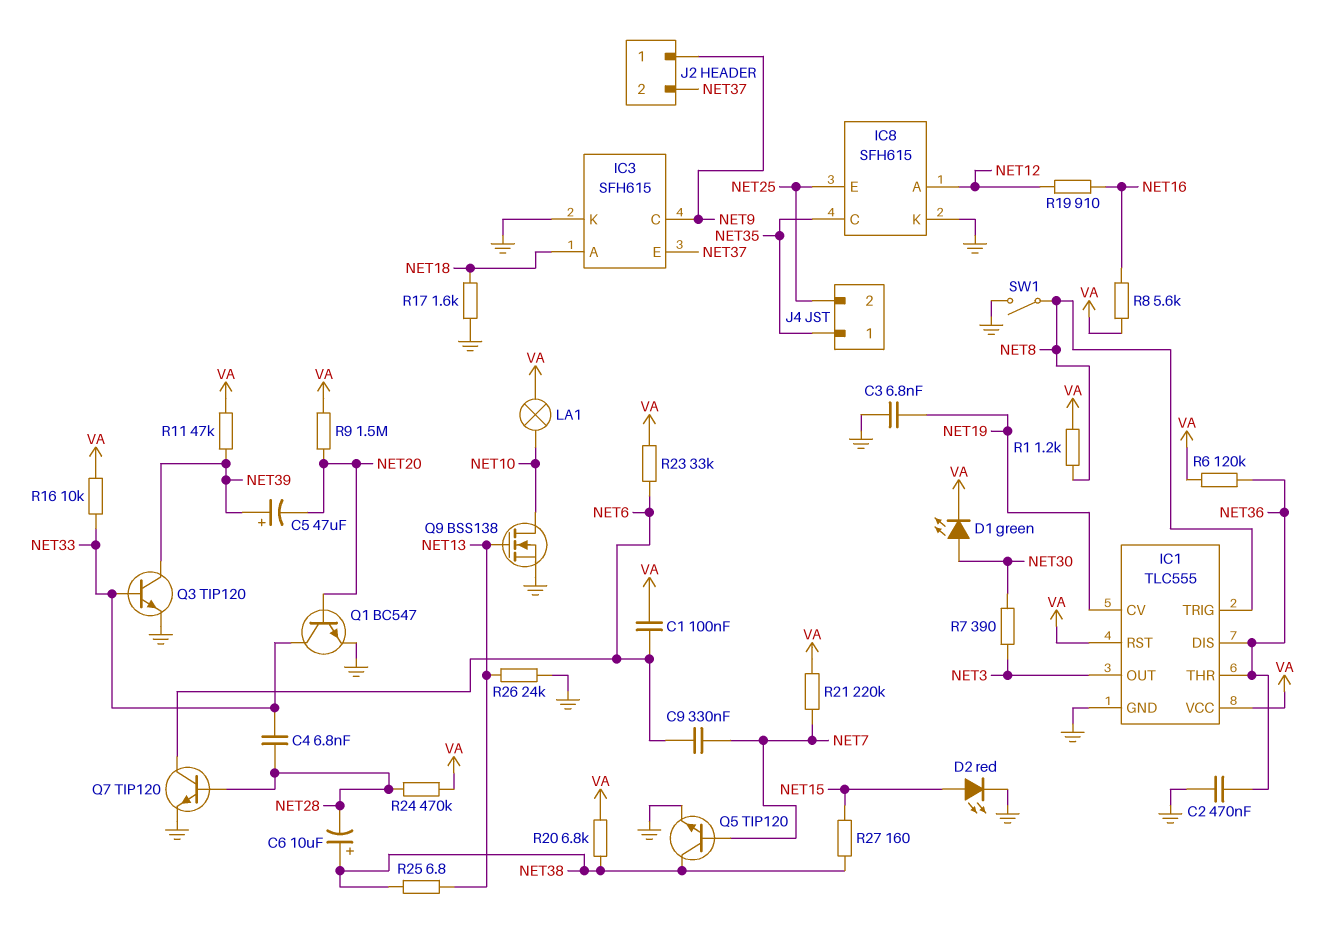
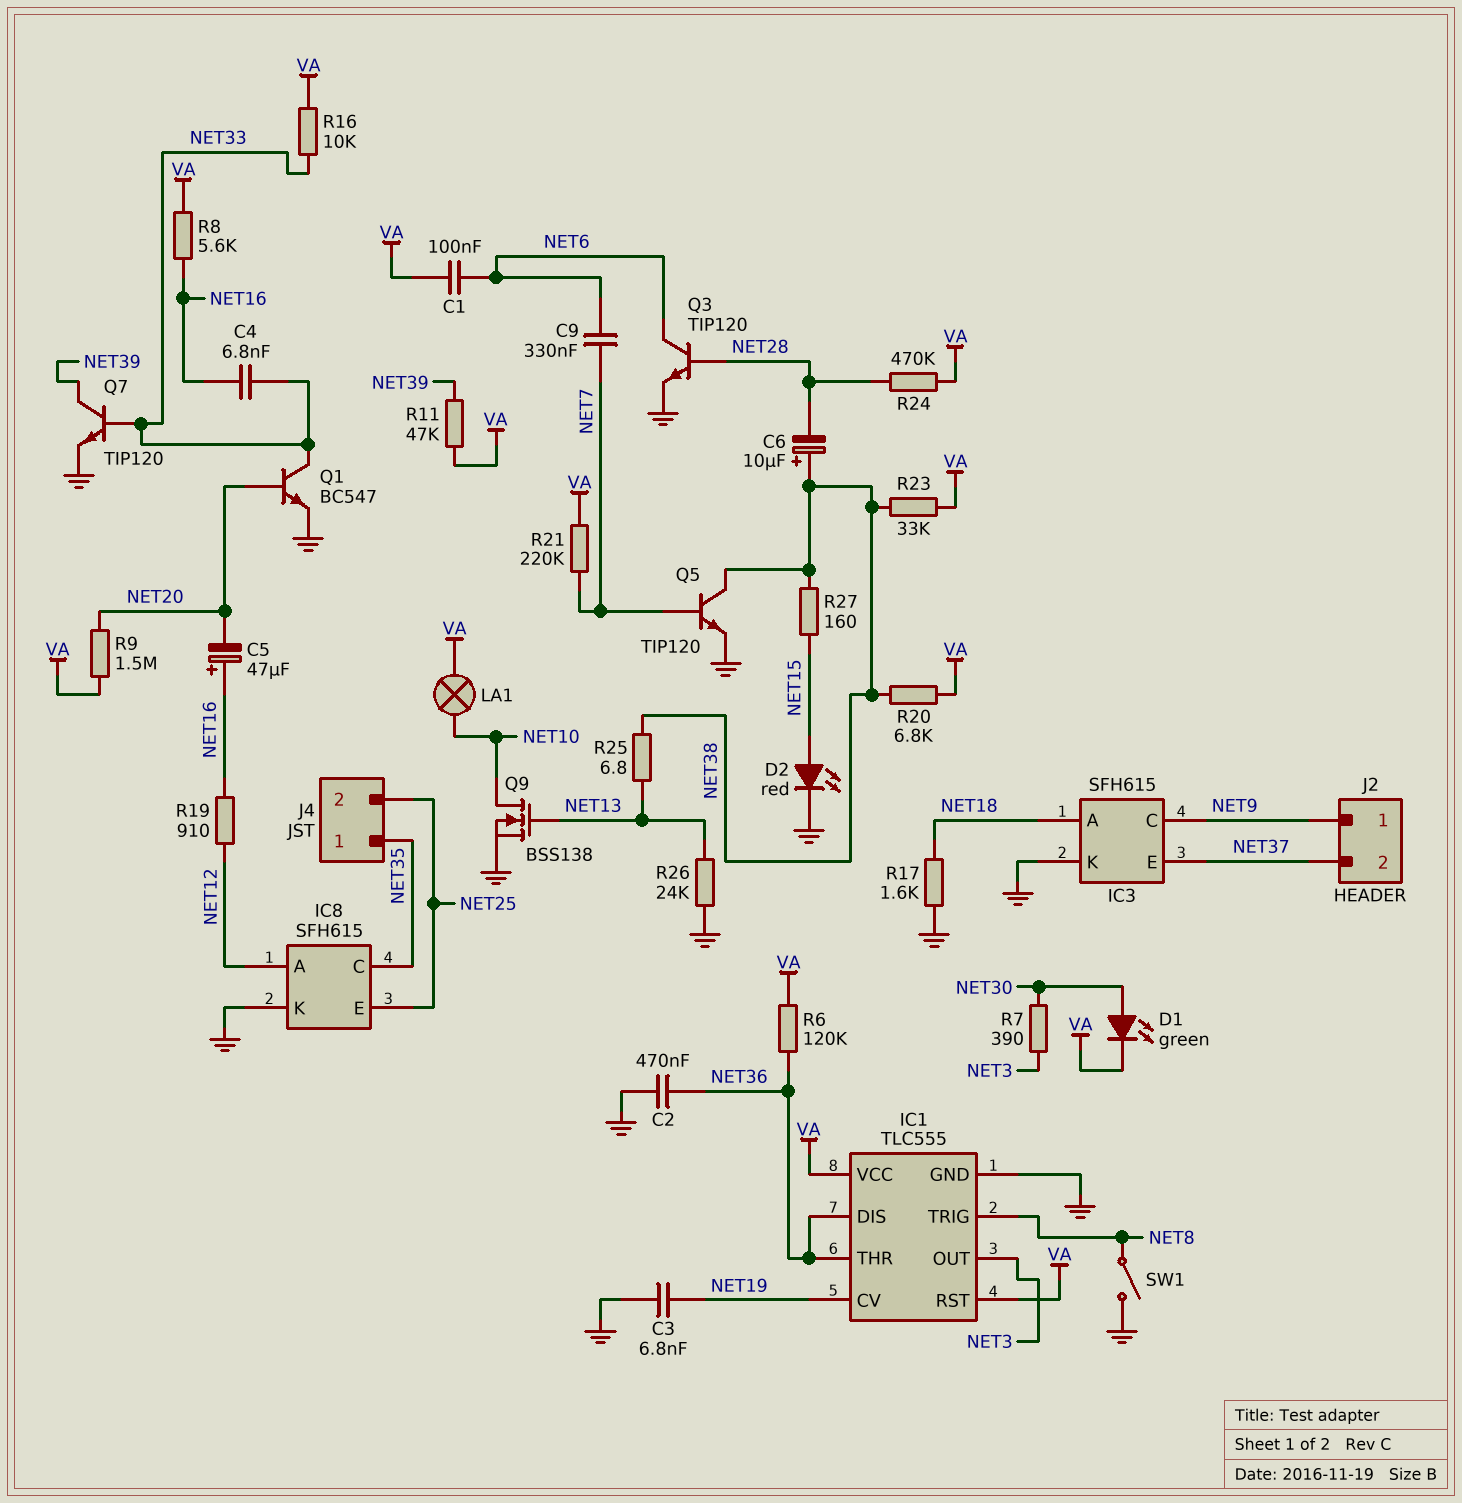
C4: 6.8nF (NET28, NET33) -> 6.8nF (NET16, NET33)
C5: 47uF (plus NET39, minus NET20) -> 47uF (plus NET16, minus NET20)
Q3: NPN TIP120 (B NET33, C NET39, E GND) -> NPN TIP120 (B NET28, C NET6, E GND)
Q7: NPN TIP120 (B NET28, C NET6, E GND) -> NPN TIP120 (B NET33, C NET39, E GND)
R1: 1.2k (NET8, VA) -> none
R23: 33k (NET6, VA) -> 33k (NET38, VA)

